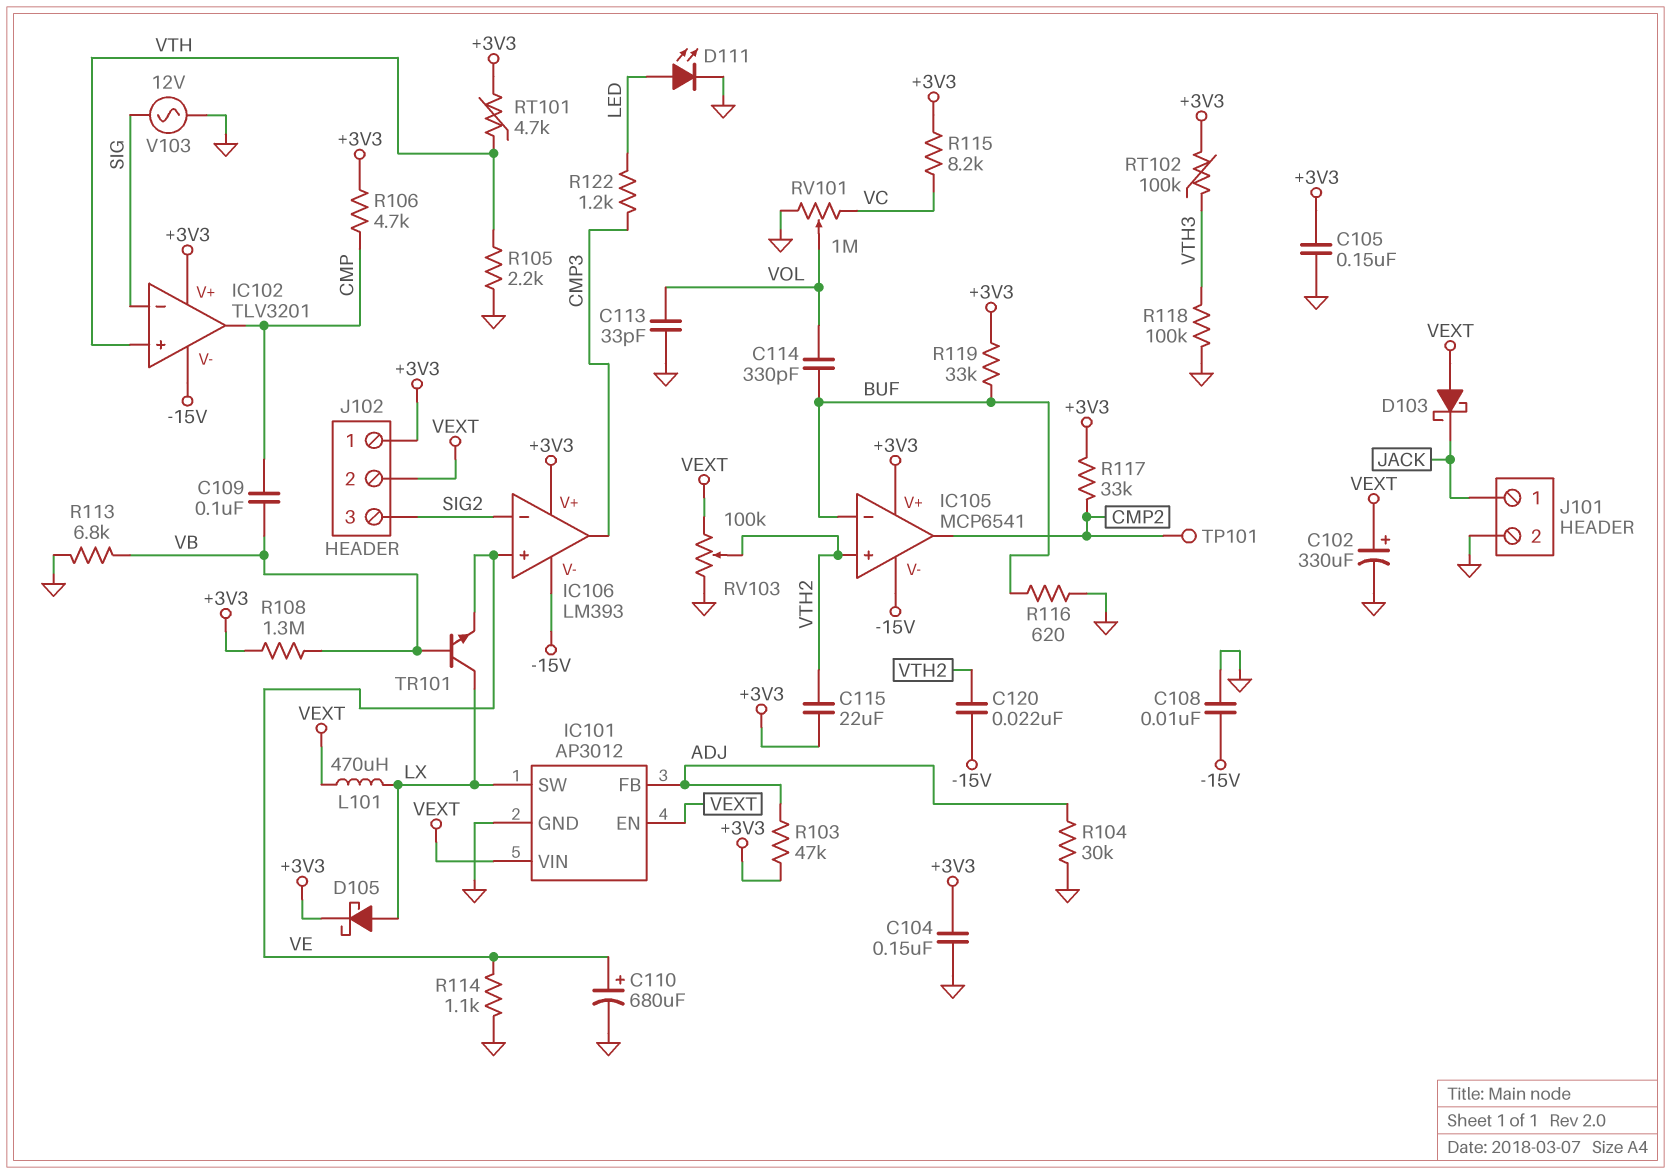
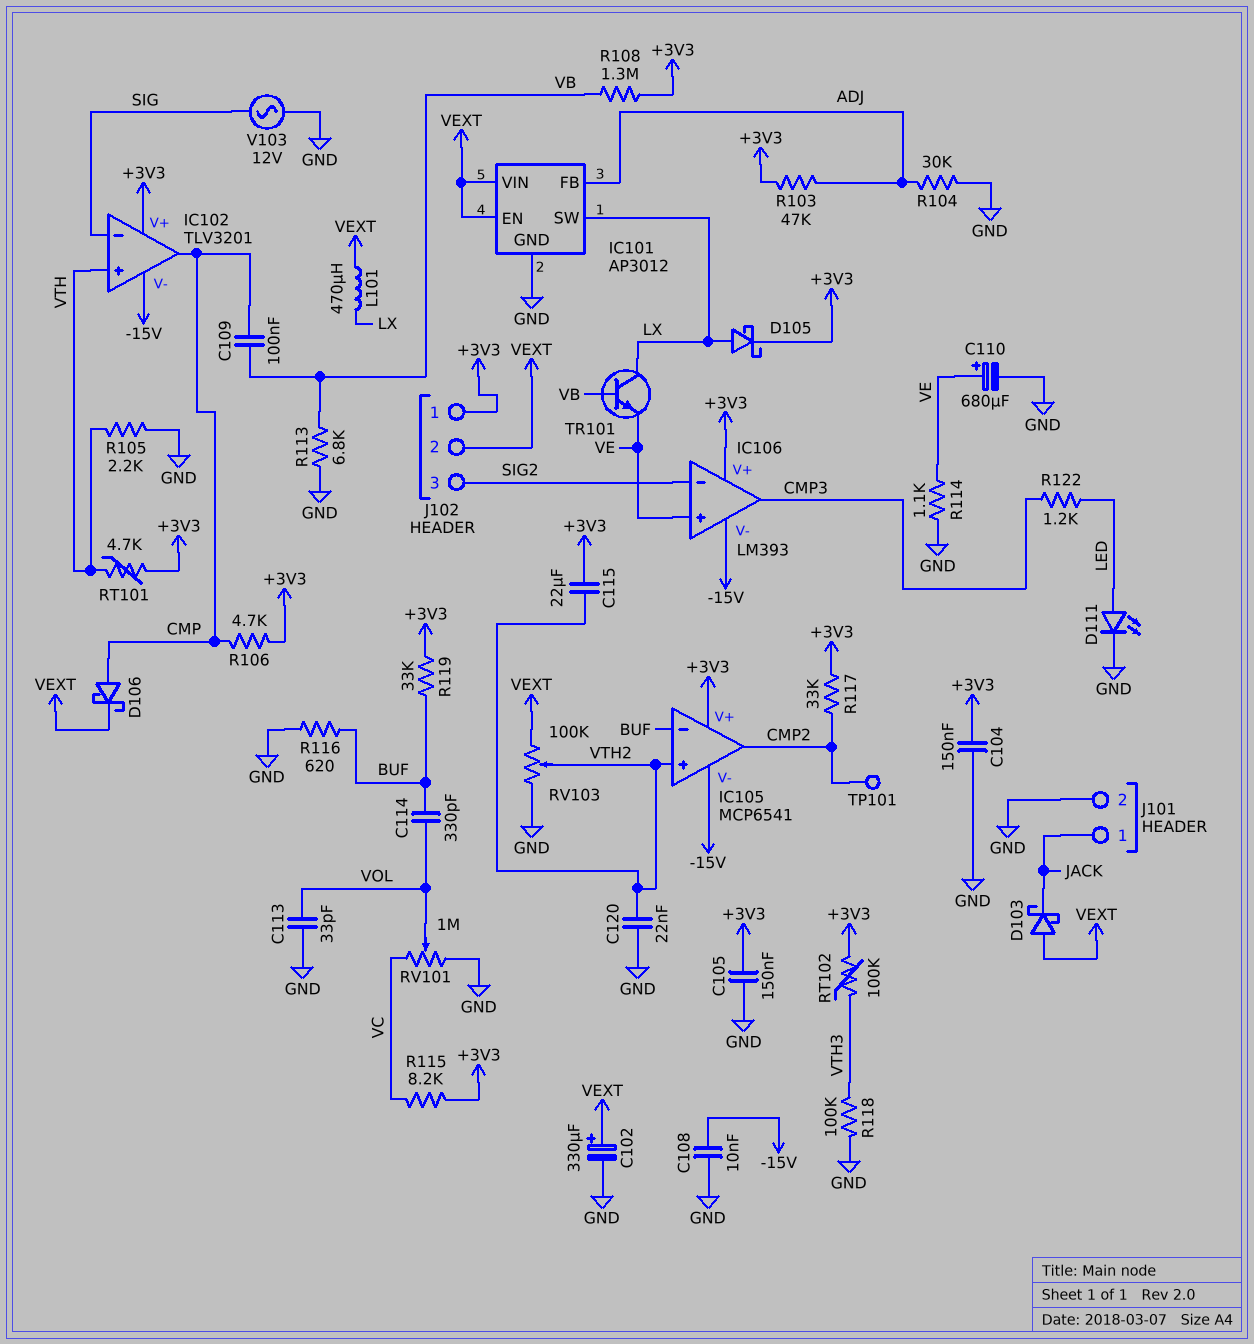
C120: 22nF (-15V, VTH2) -> 22nF (GND, VTH2)
D106: none -> schottky (A CMP, K VEXT)

